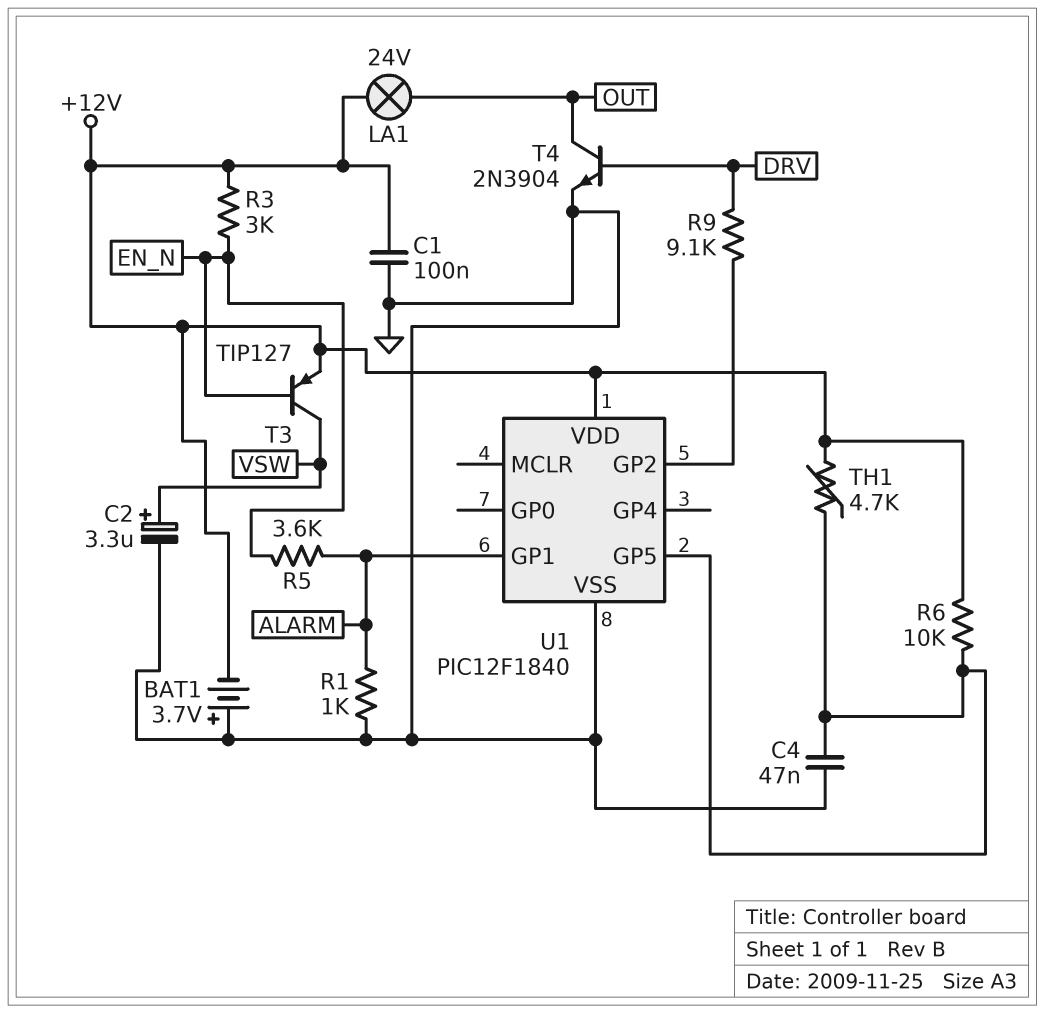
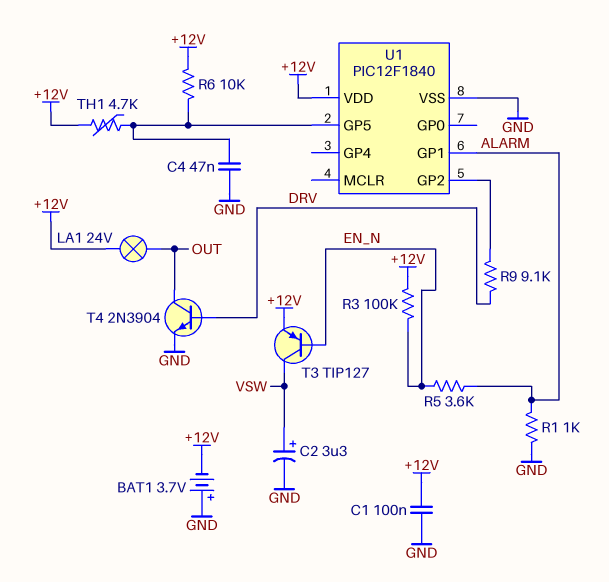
R3: 3k (+12V, EN_N) -> 100k (+12V, EN_N)

